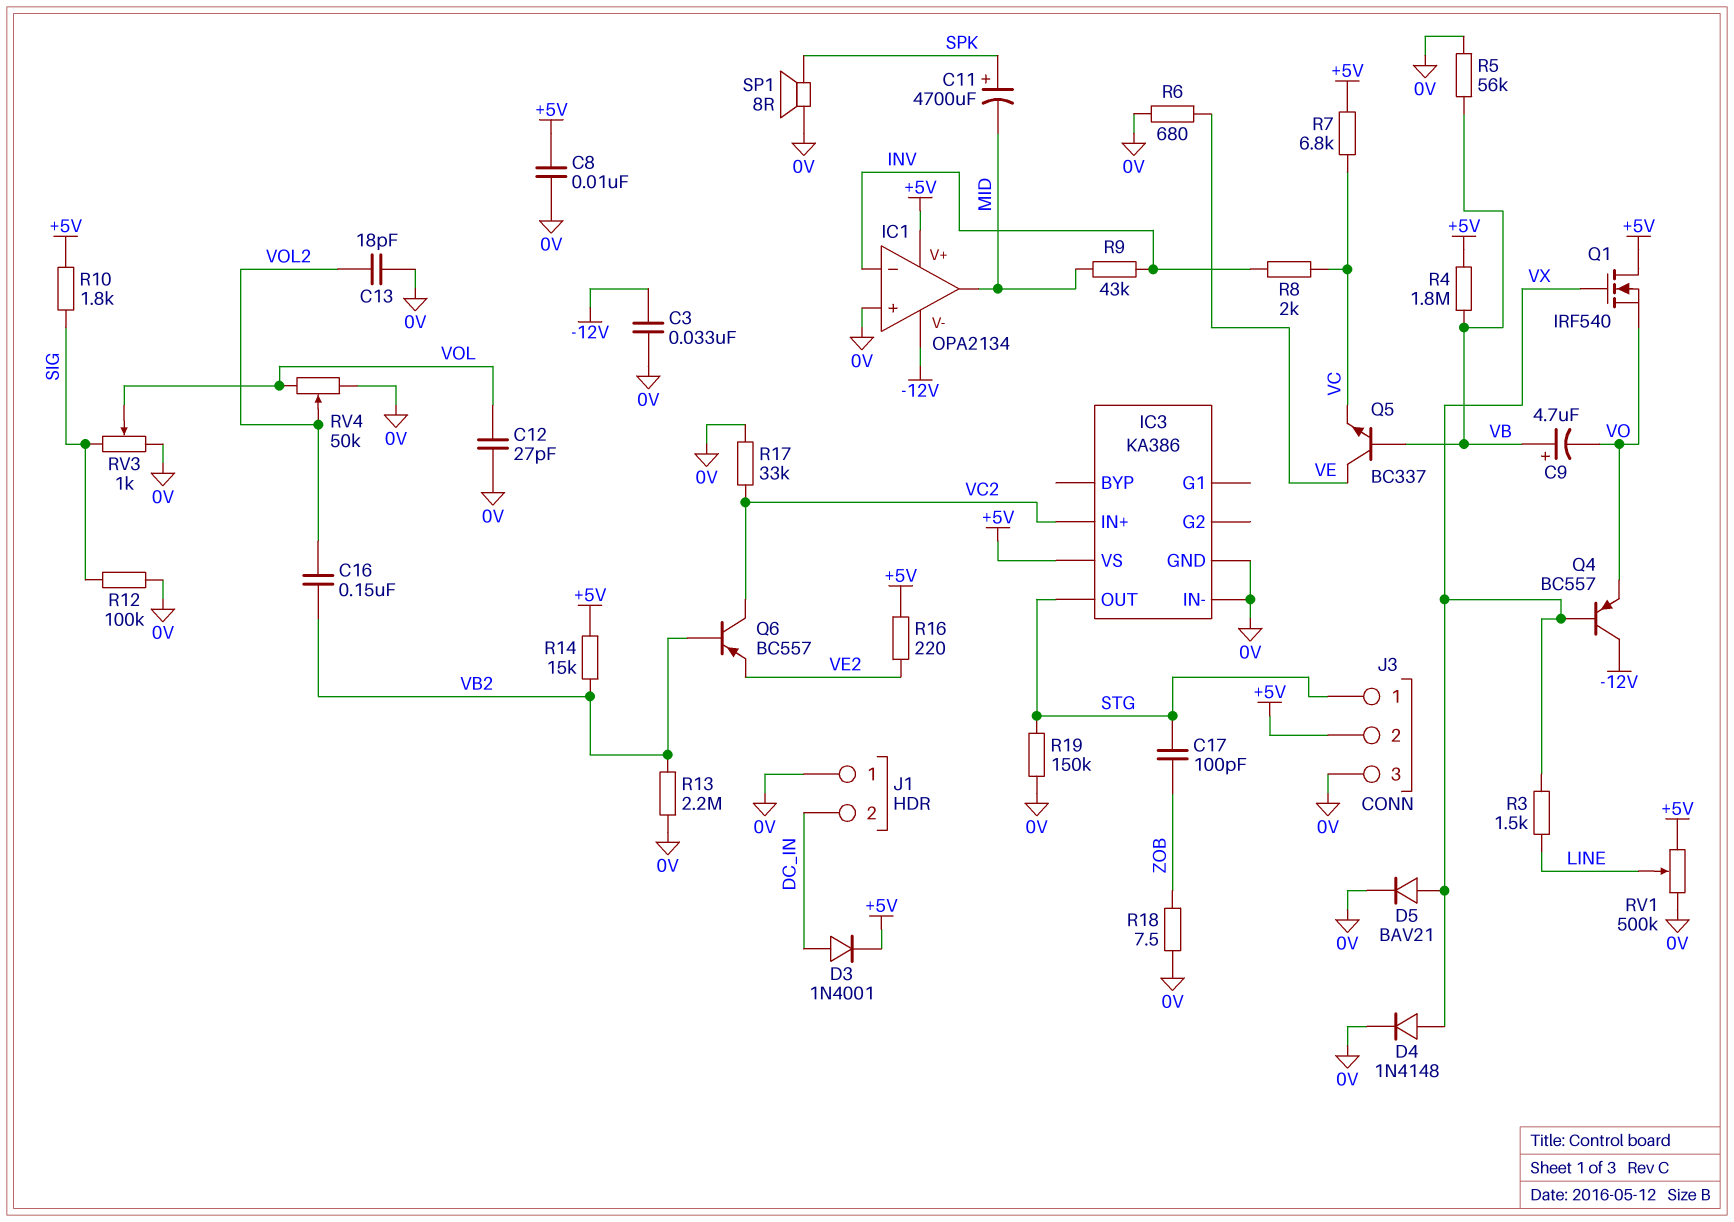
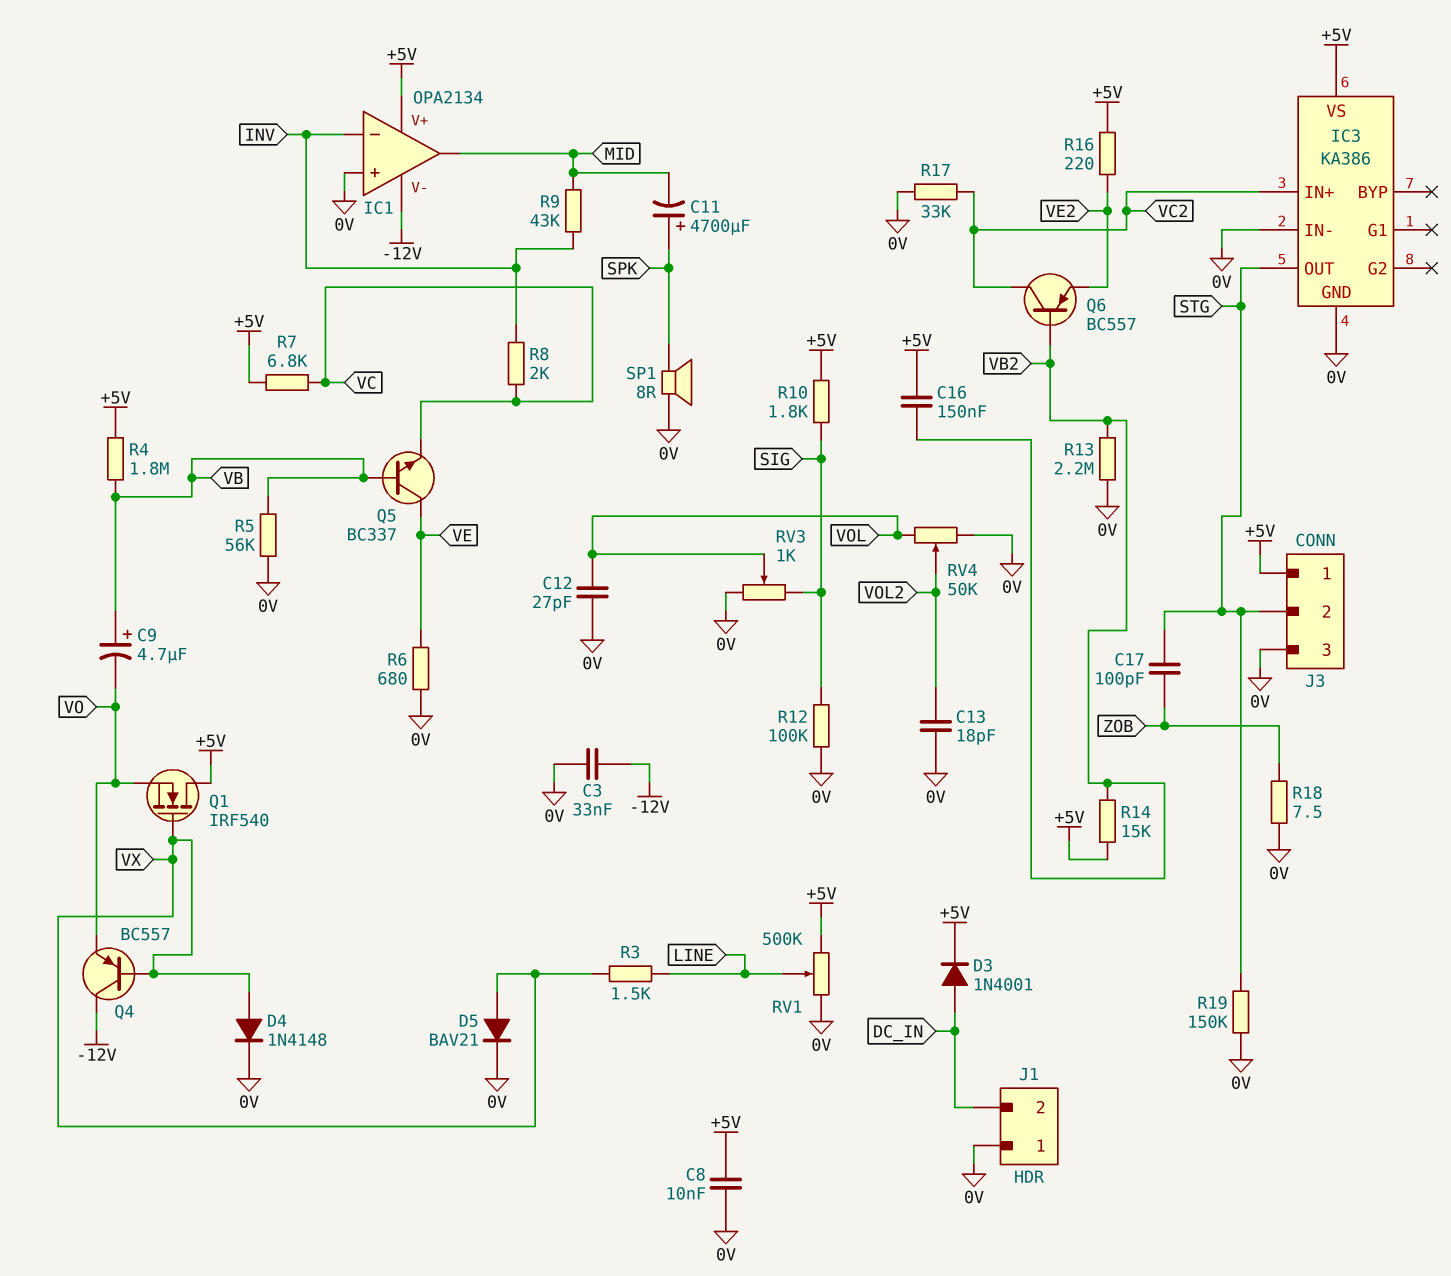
C16: 150nF (VB2, VOL2) -> 150nF (+5V, VB2)
J3 pin 1: STG -> +5V
J3 pin 2: +5V -> STG

